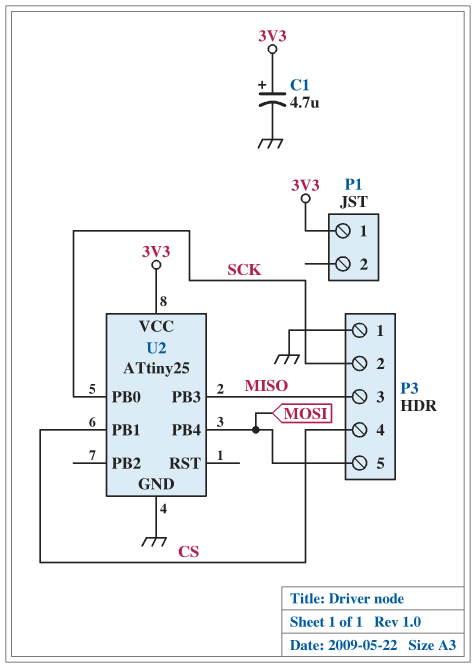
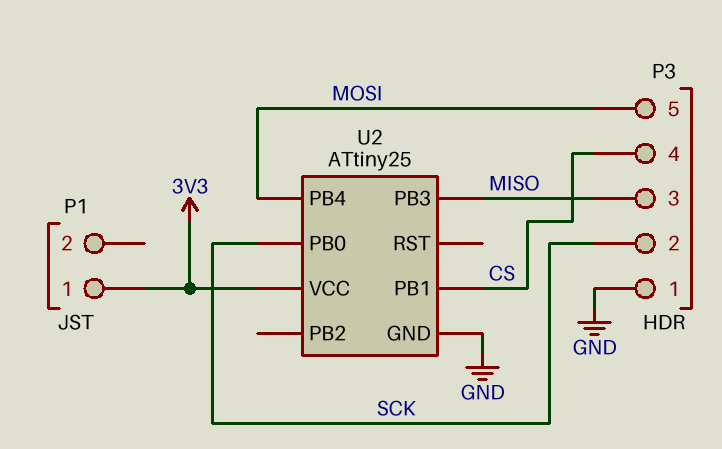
C1: 4.7uF (plus 3V3, minus GND) -> none

